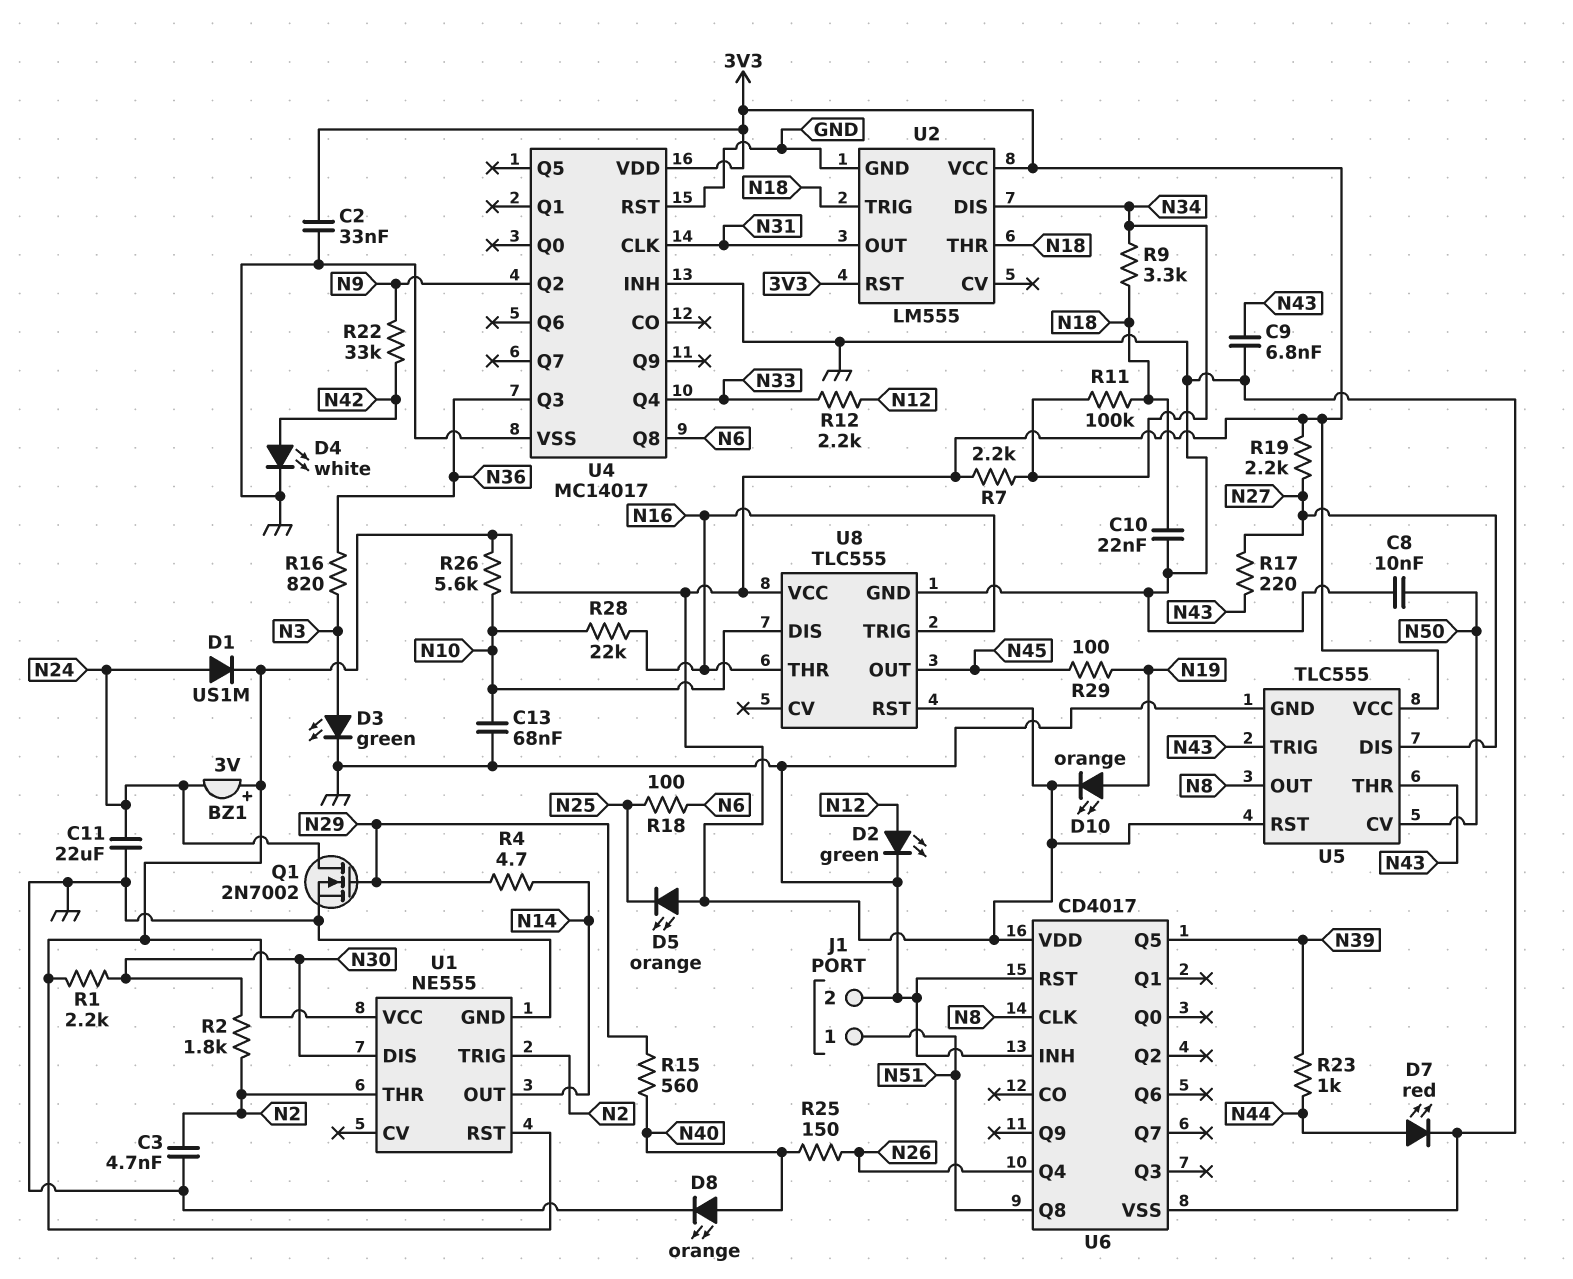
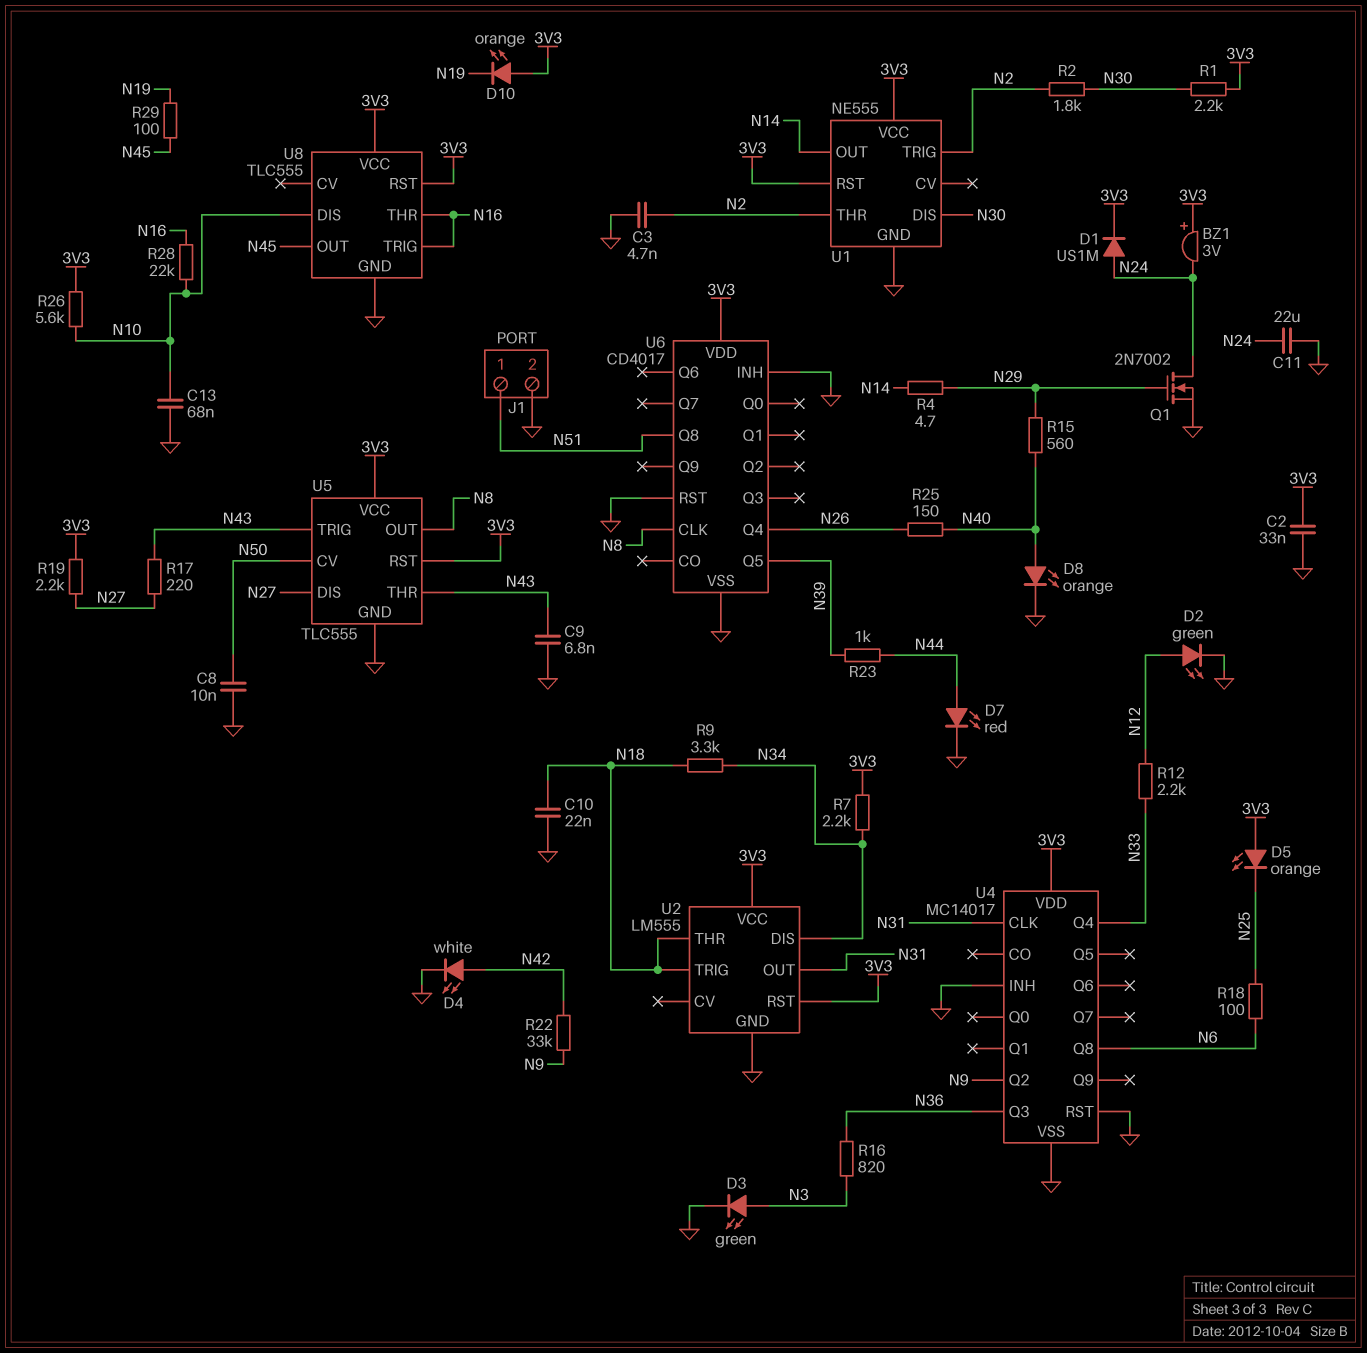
D10: LED orange (A N19, K 3V3) -> LED orange (A 3V3, K N19)
R11: 100k (N18, N34) -> none

